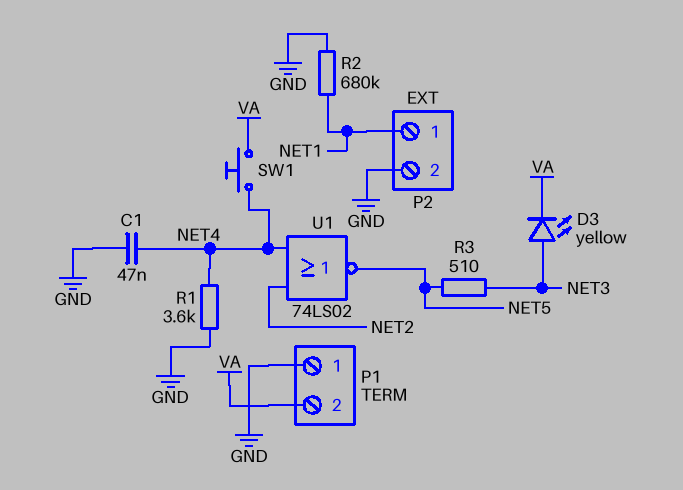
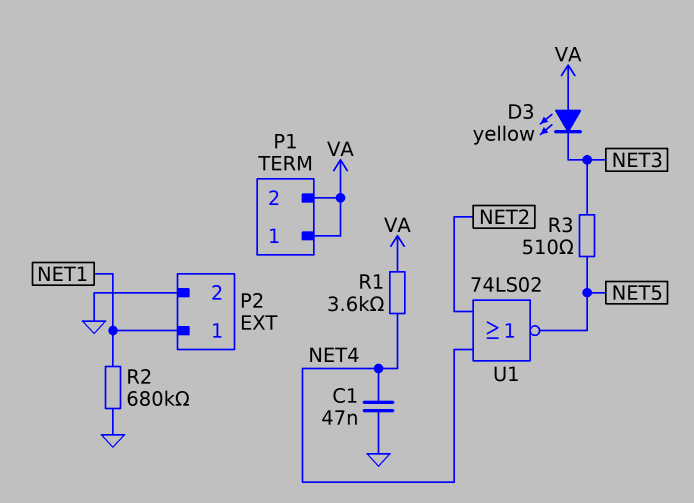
D3: LED yellow (A NET3, K VA) -> LED yellow (A VA, K NET3)
P1 pin 1: GND -> VA
R1: 3.6k (GND, NET4) -> 3.6k (NET4, VA)
SW1: button (NET4, VA) -> none

